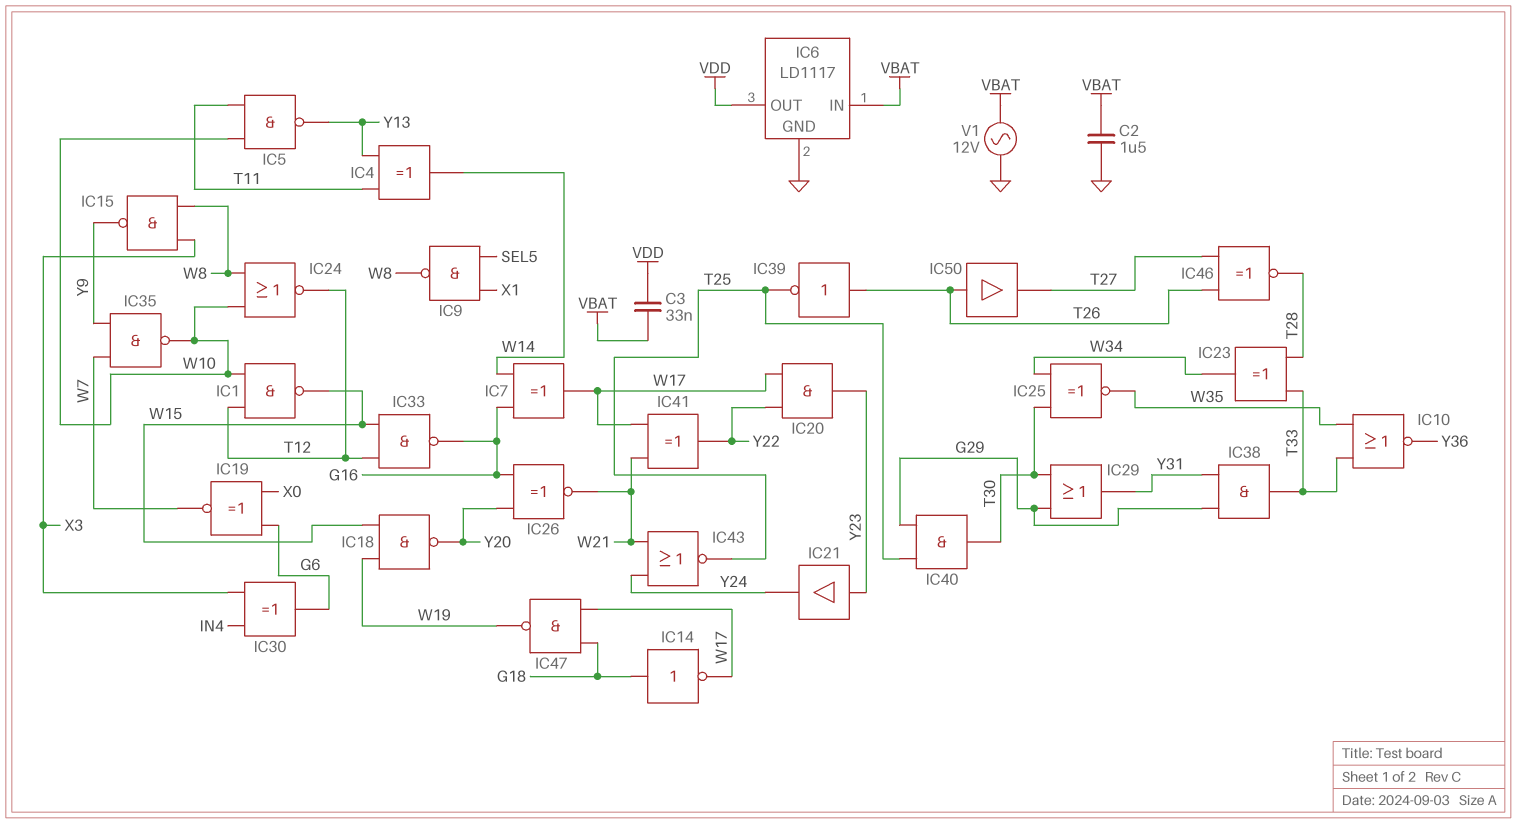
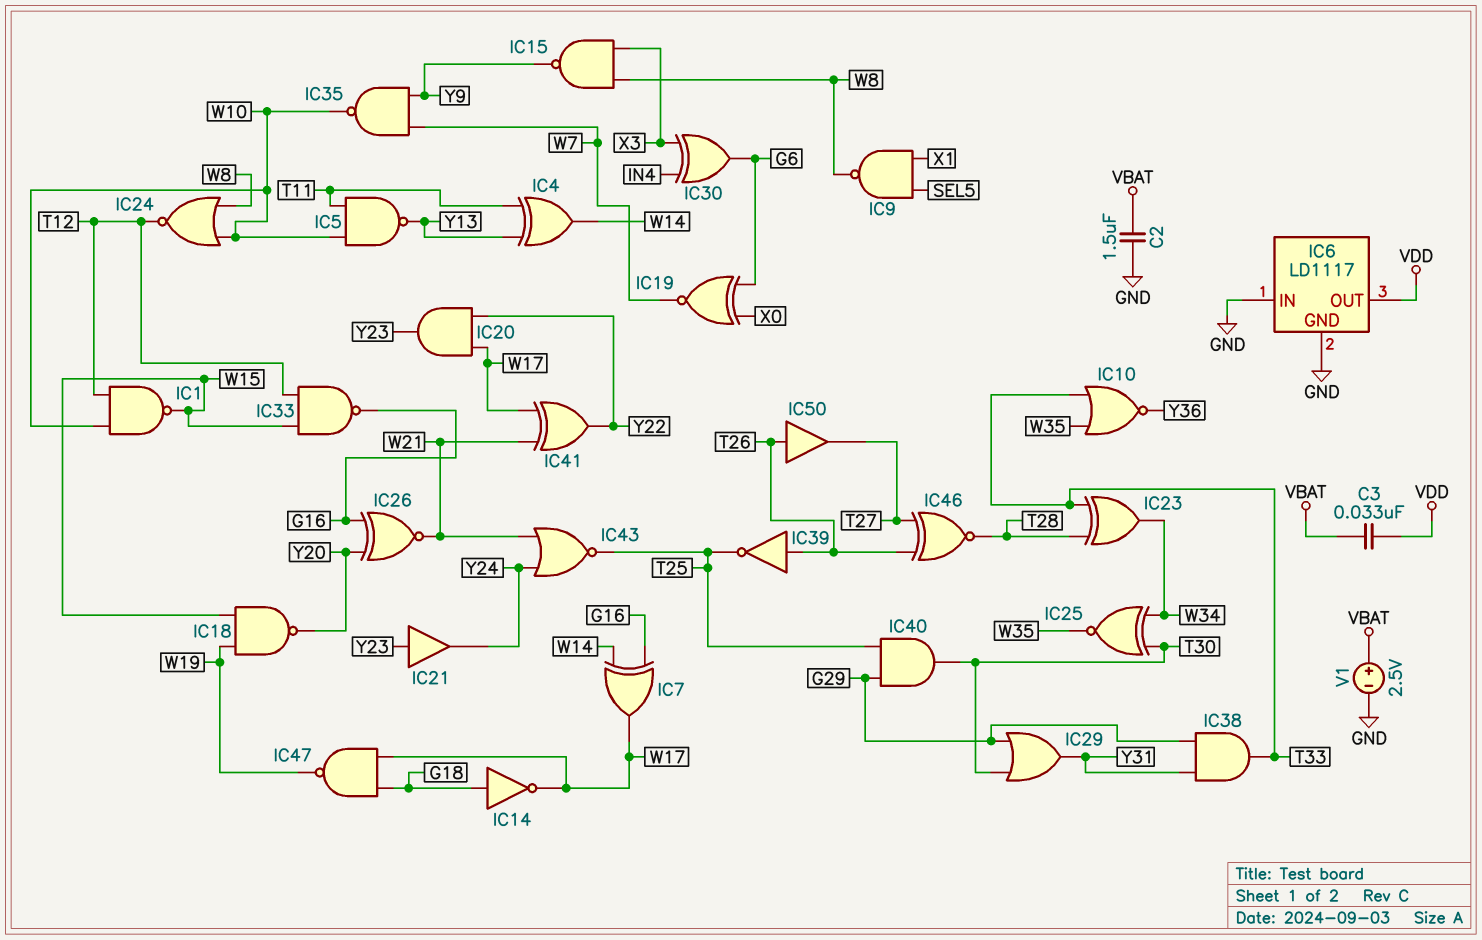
IC6 pin IN: VBAT -> GND
V1: AC 12V (GND, VBAT) -> 2.5V (plus VBAT, minus GND)

